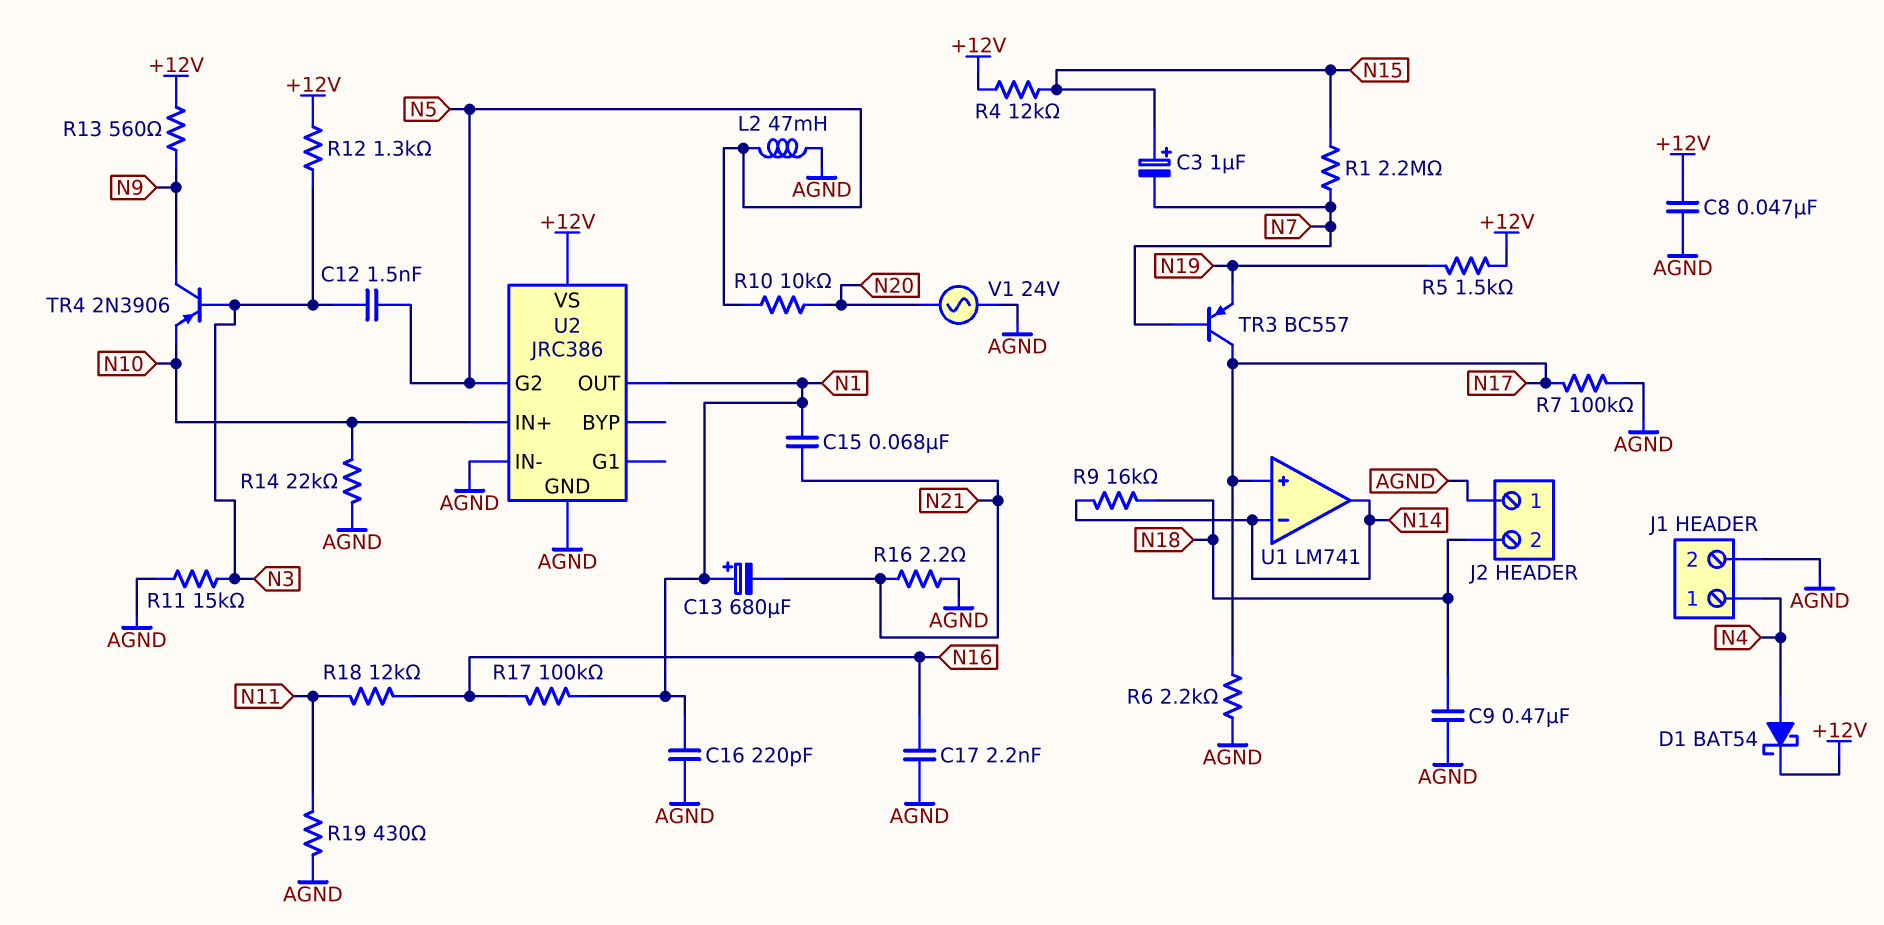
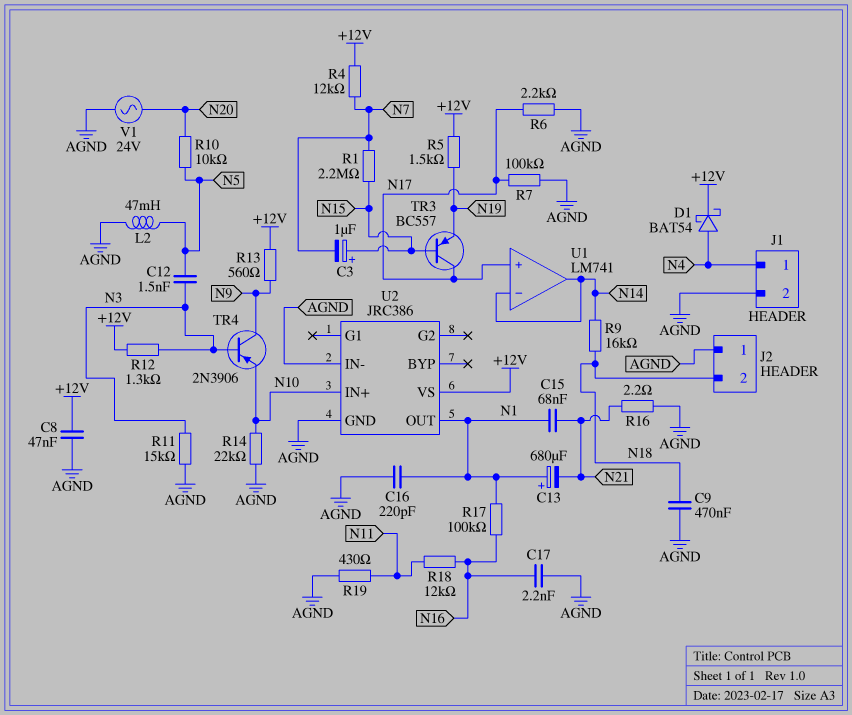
R4: 12k (+12V, N15) -> 12k (+12V, N7)
TR3: PNP BC557 (B N7, C N17, E N19) -> PNP BC557 (B N15, C N17, E N19)
U2 pin G2: N5 -> none

